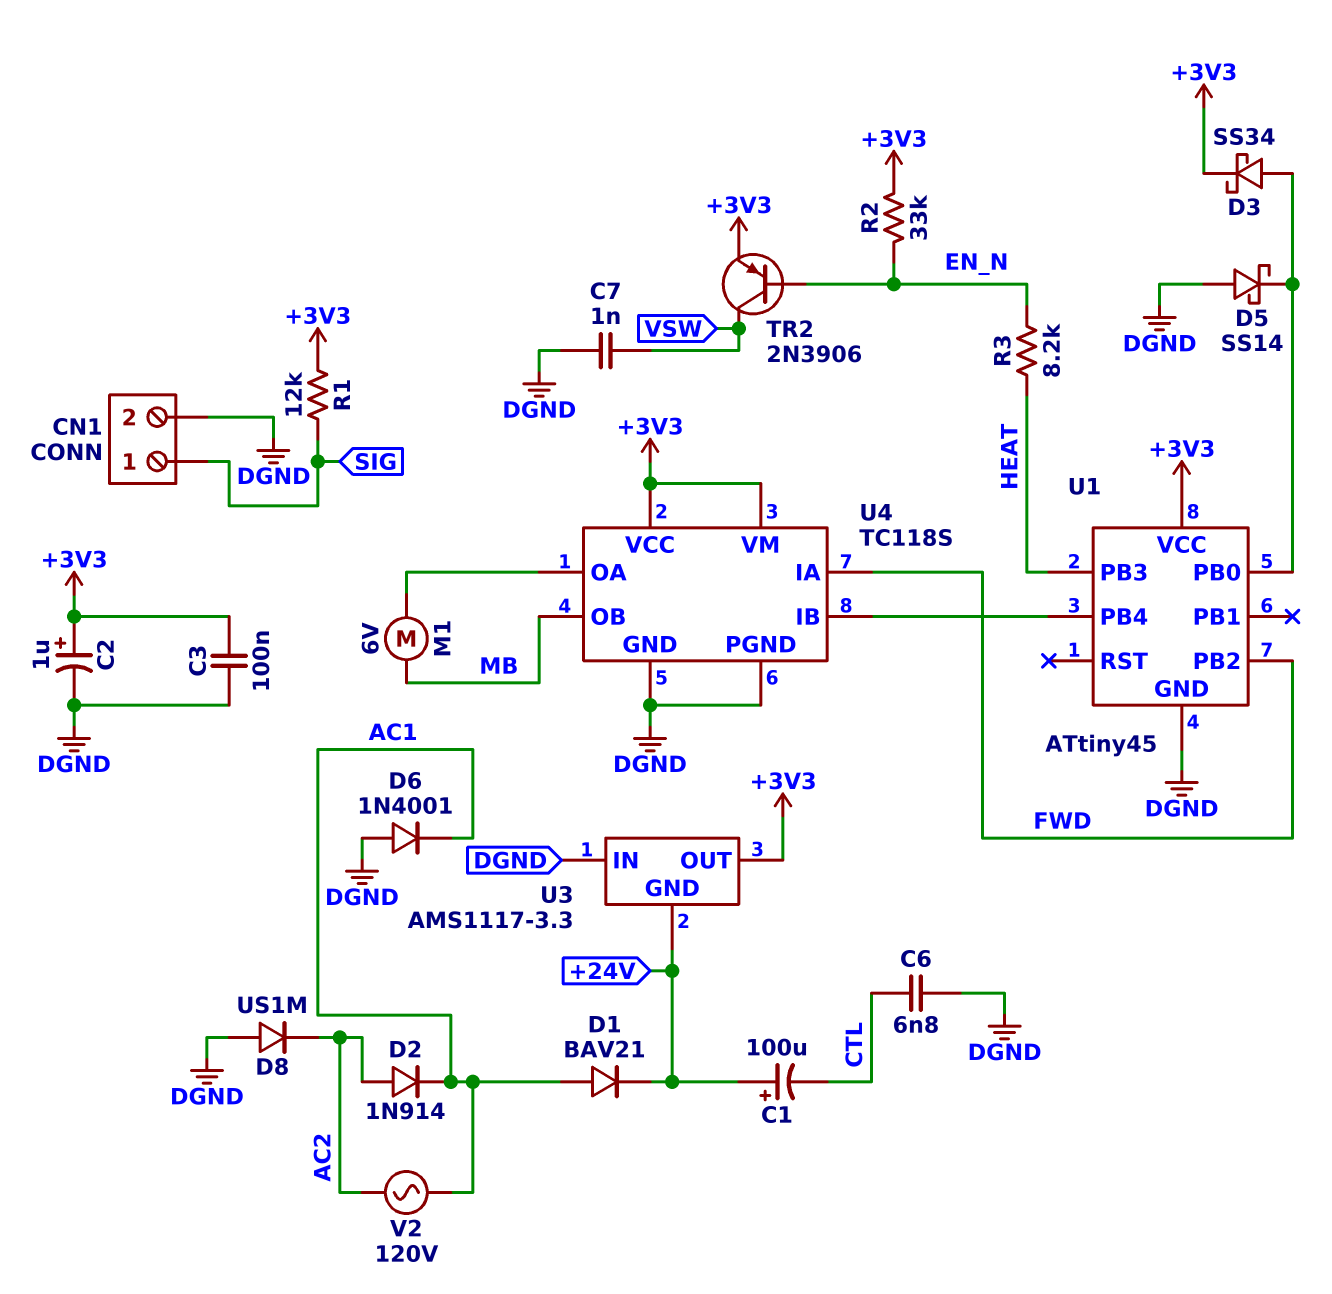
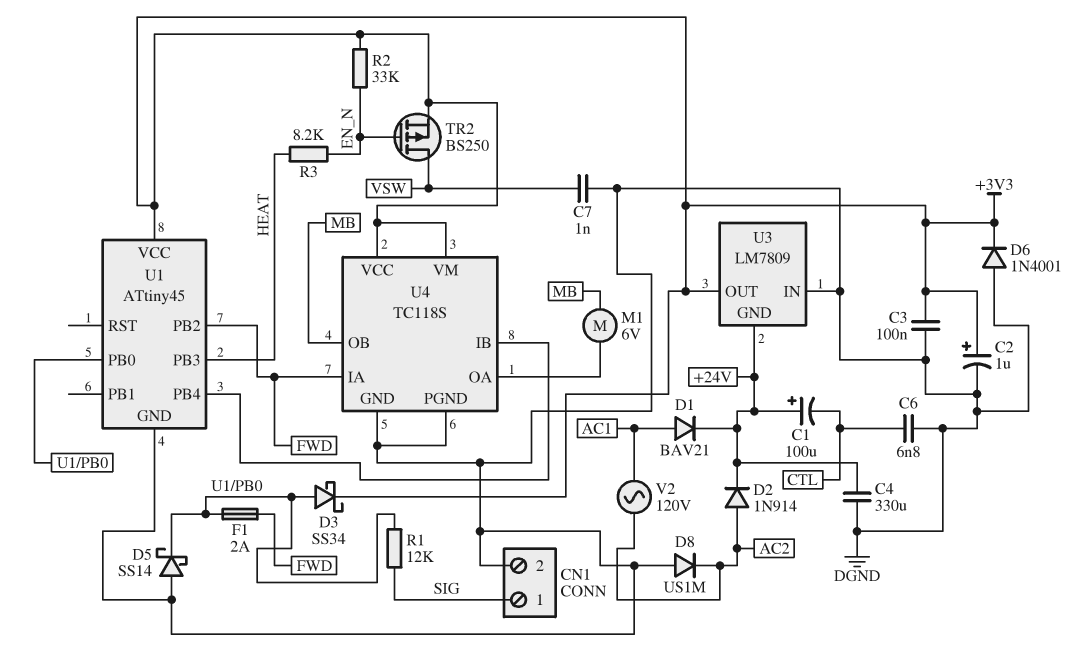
C4: none -> 330uF (+24V, DGND)
D2: diode 1N914 (A AC2, K AC1) -> diode 1N914 (A AC2, K +24V)
D6: diode 1N4001 (A DGND, K AC1) -> diode 1N4001 (A DGND, K +3V3)
F1: none -> 2A (FWD, U1/PB0)
R1: 12k (+3V3, SIG) -> 12k (SIG, U1/PB0)
TR2: PNP 2N3906 (B EN_N, C VSW, E +3V3) -> PMOS BS250 (G EN_N, D VSW, S +3V3)
U3: AMS1117-3.3 -> LM7809

